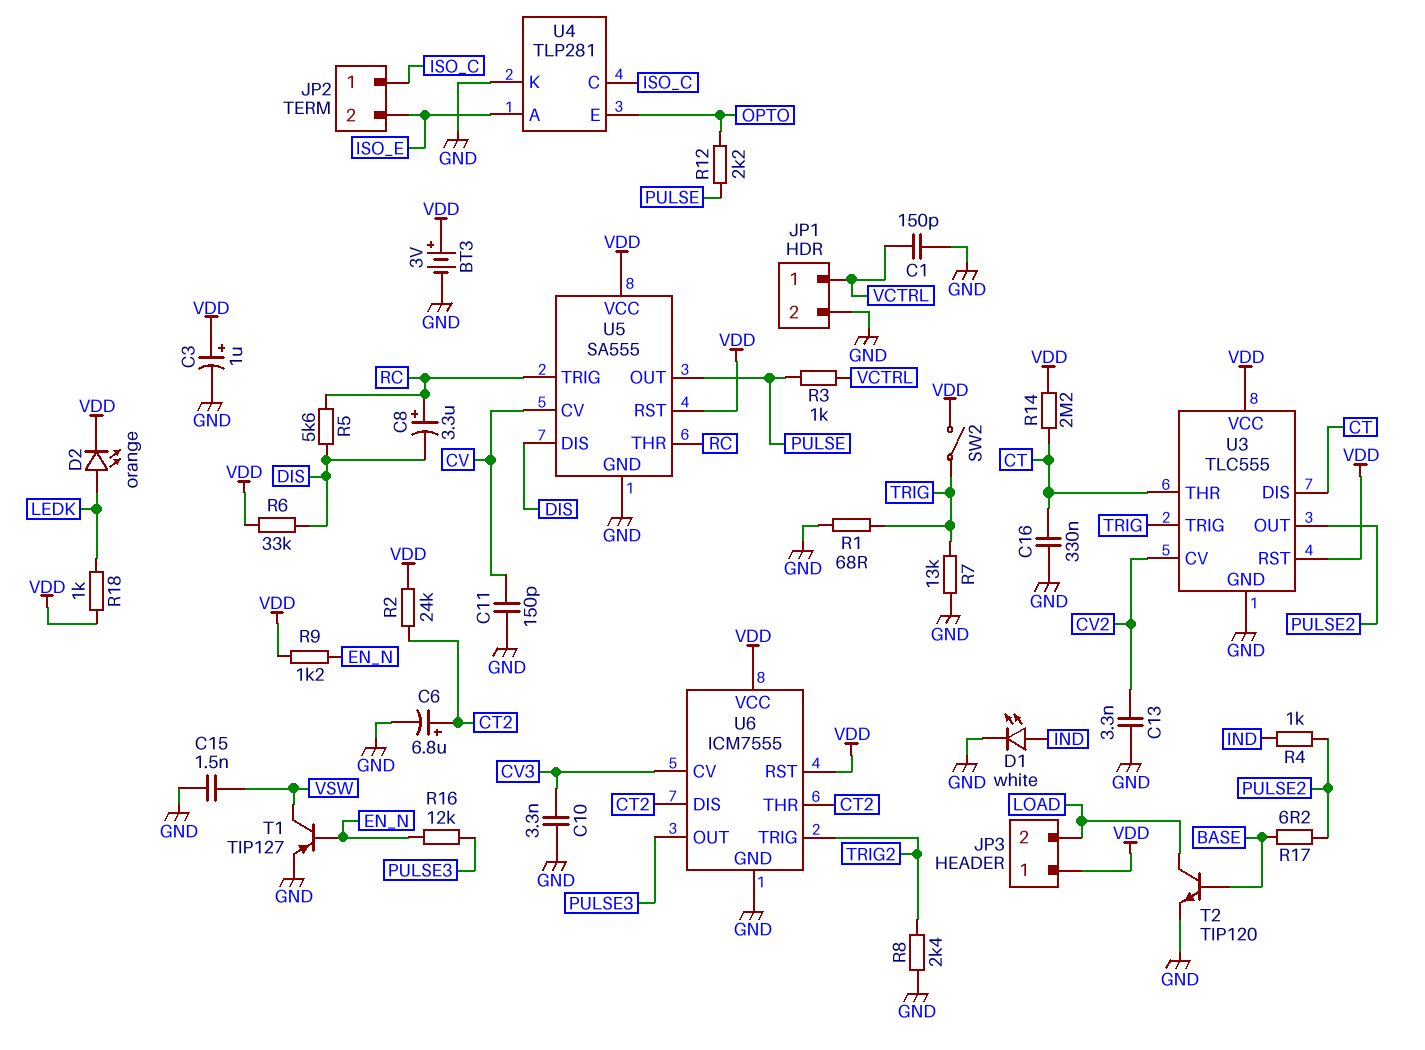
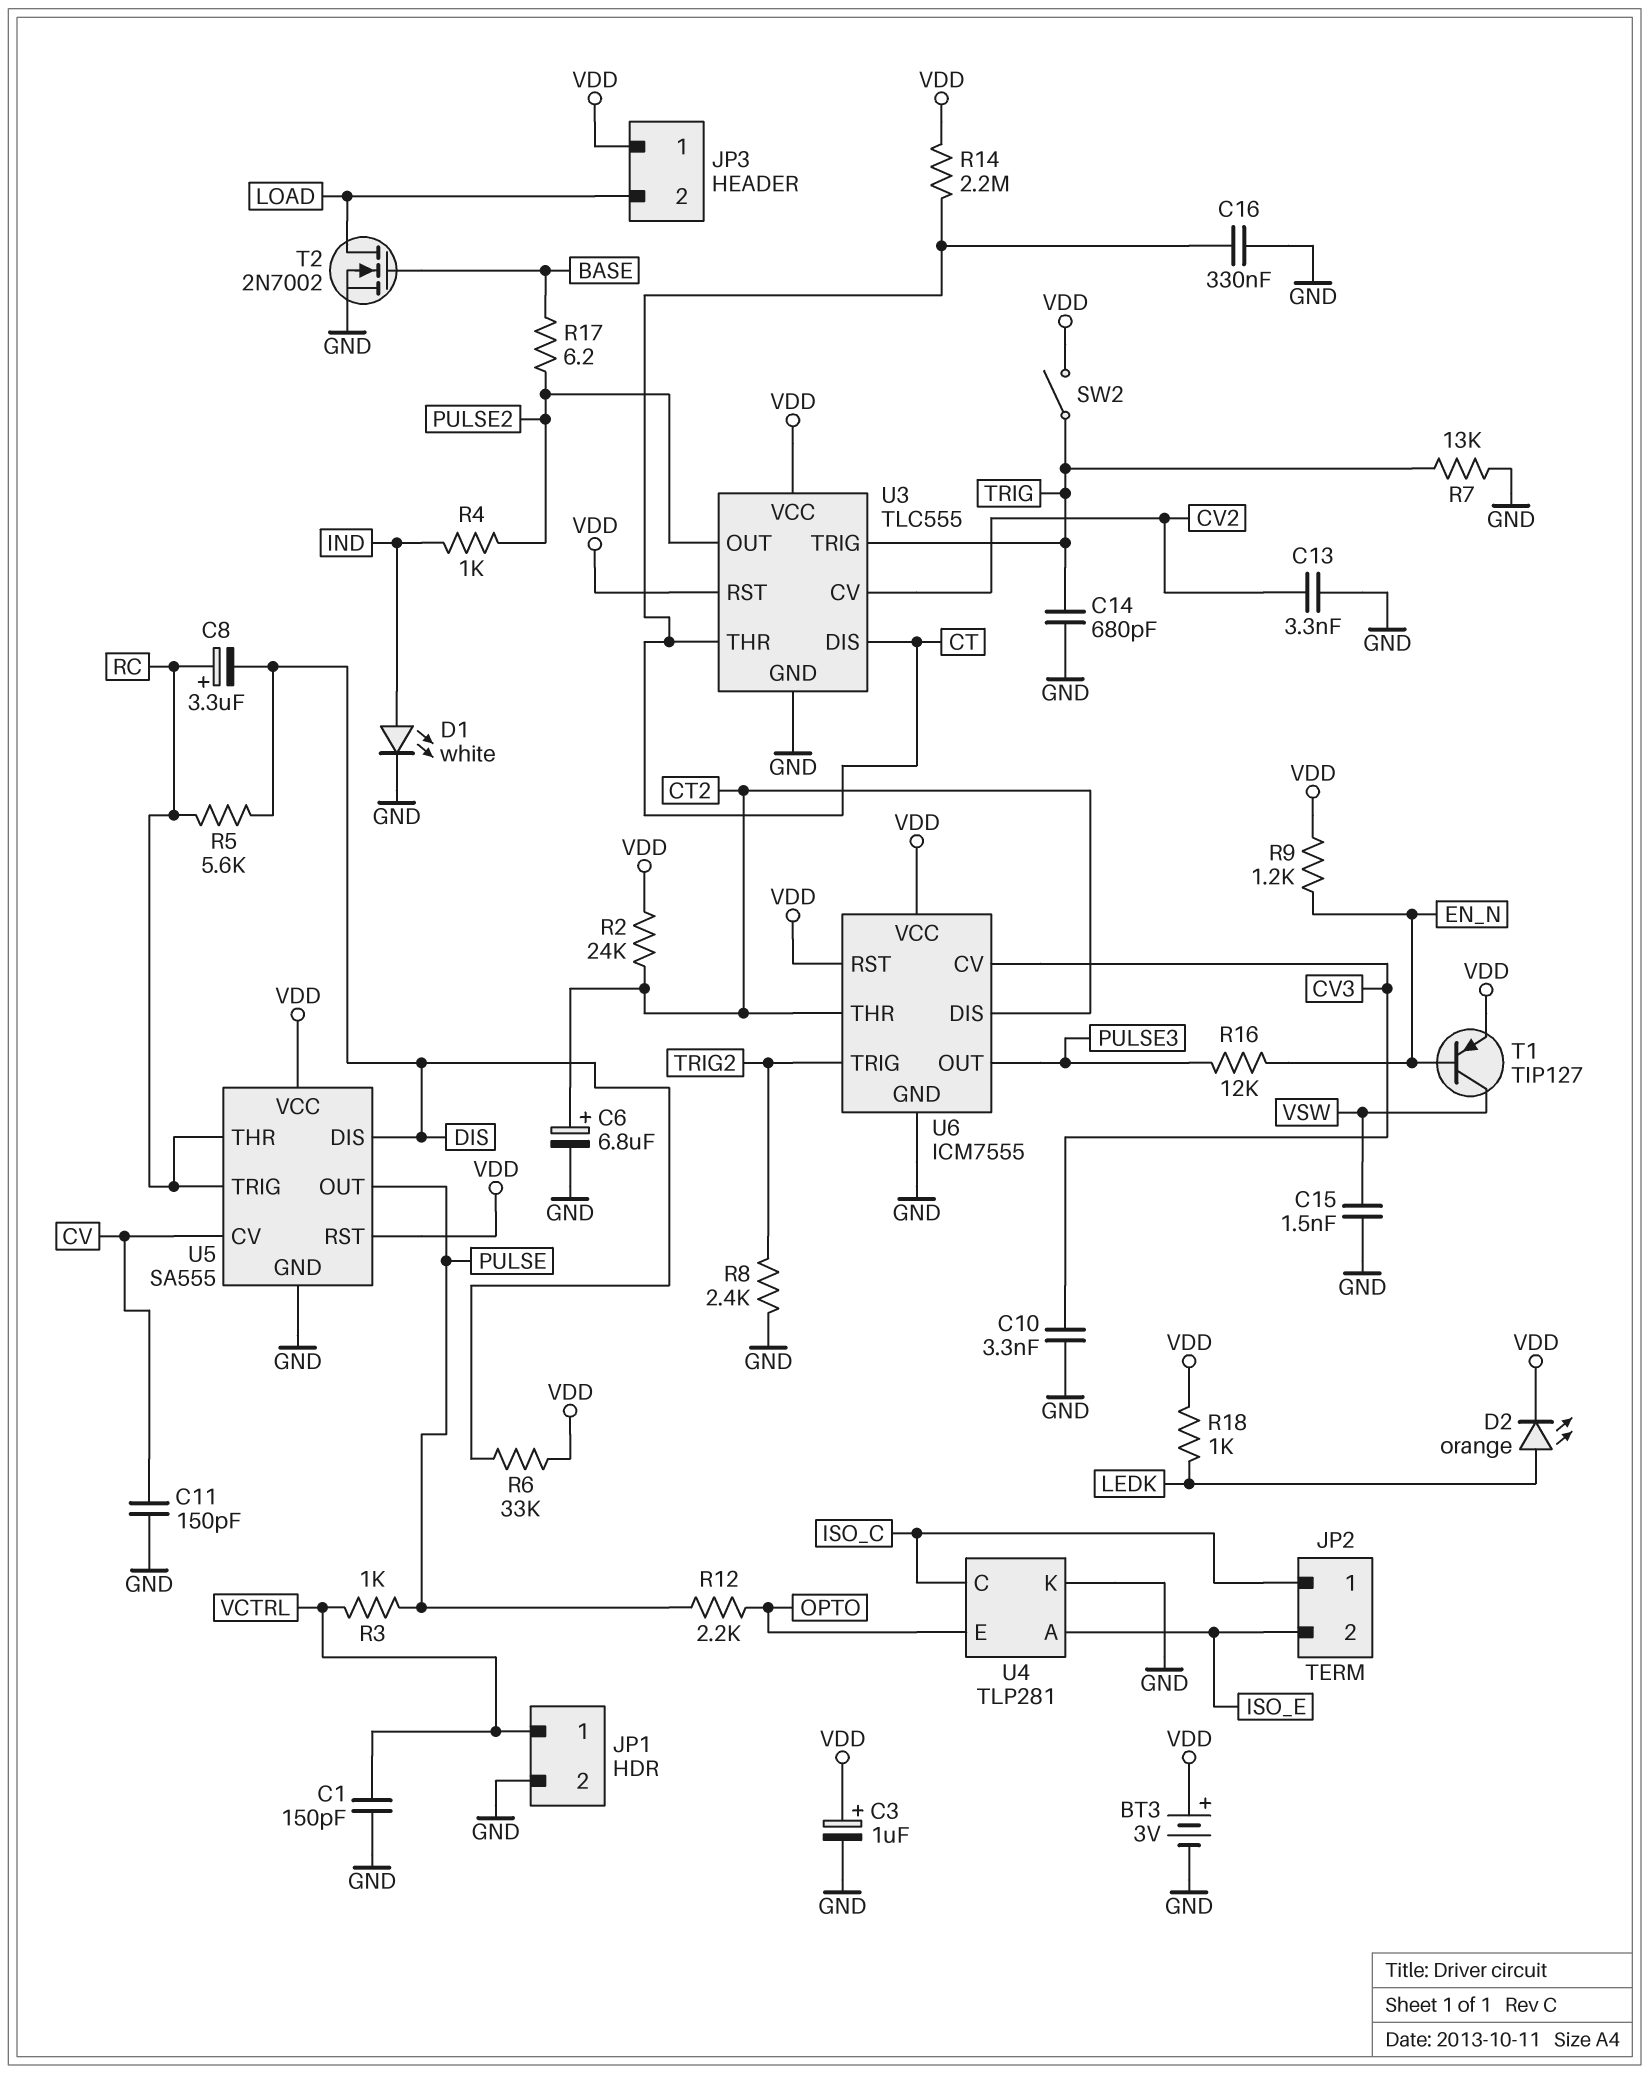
C14: none -> 680pF (GND, TRIG)
R1: 68 (GND, TRIG) -> none
T1: PNP TIP127 (B EN_N, C VSW, E GND) -> PNP TIP127 (B EN_N, C VSW, E VDD)
T2: NPN TIP120 (B BASE, C LOAD, E GND) -> NMOS 2N7002 (G BASE, D LOAD, S GND)

